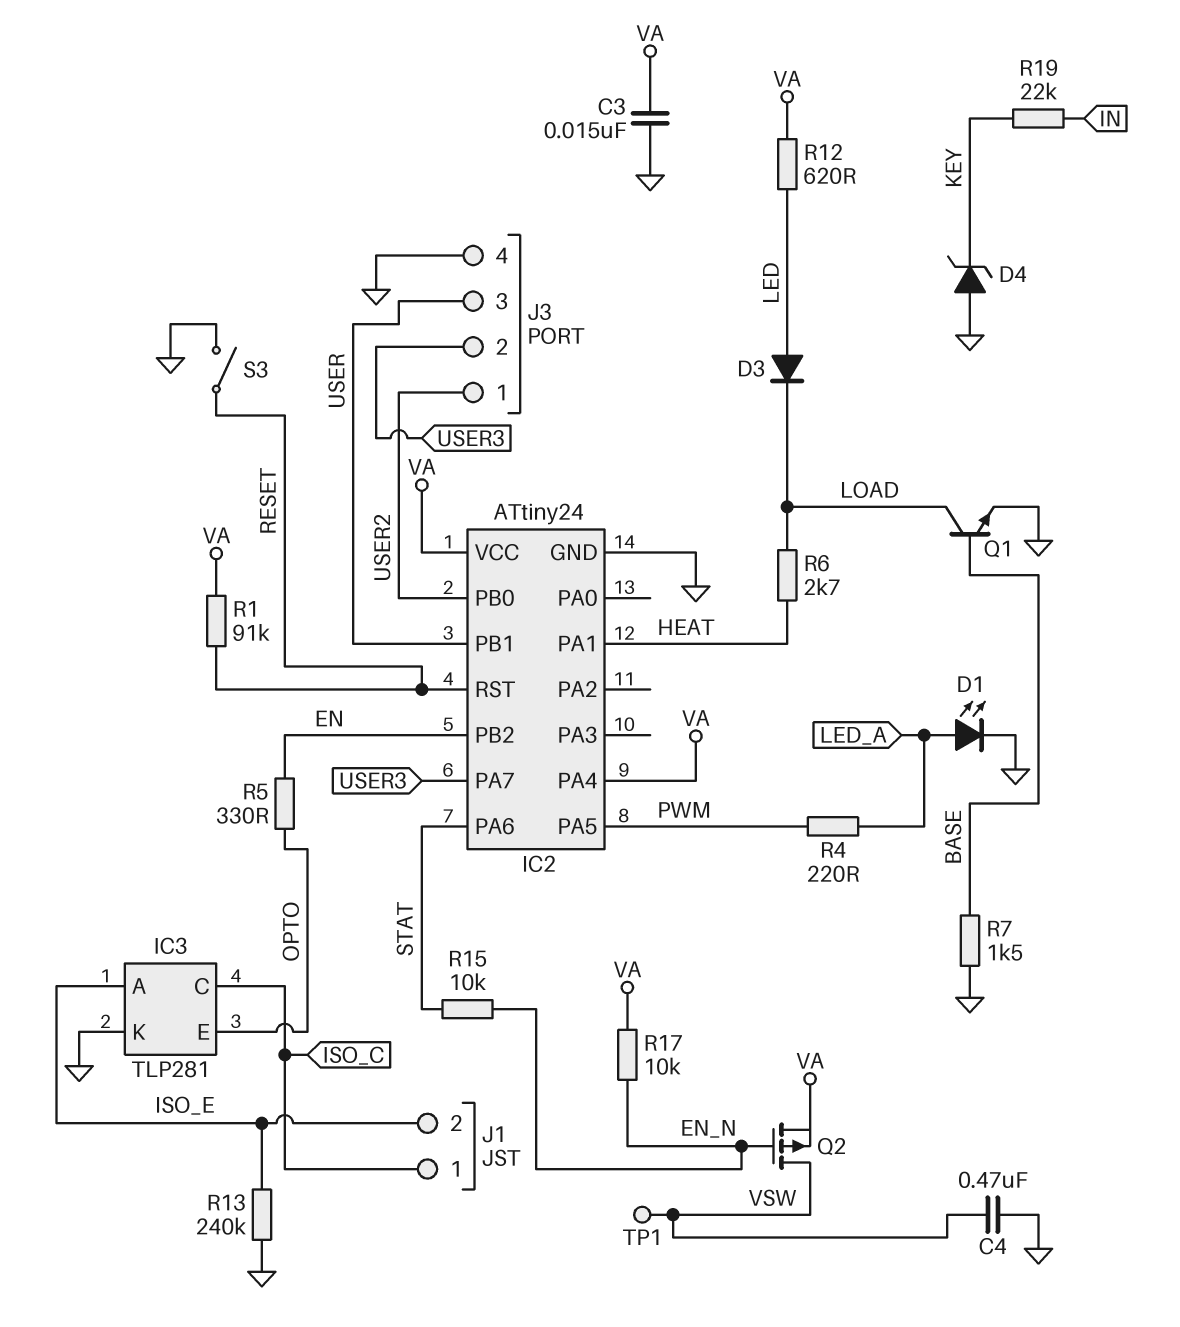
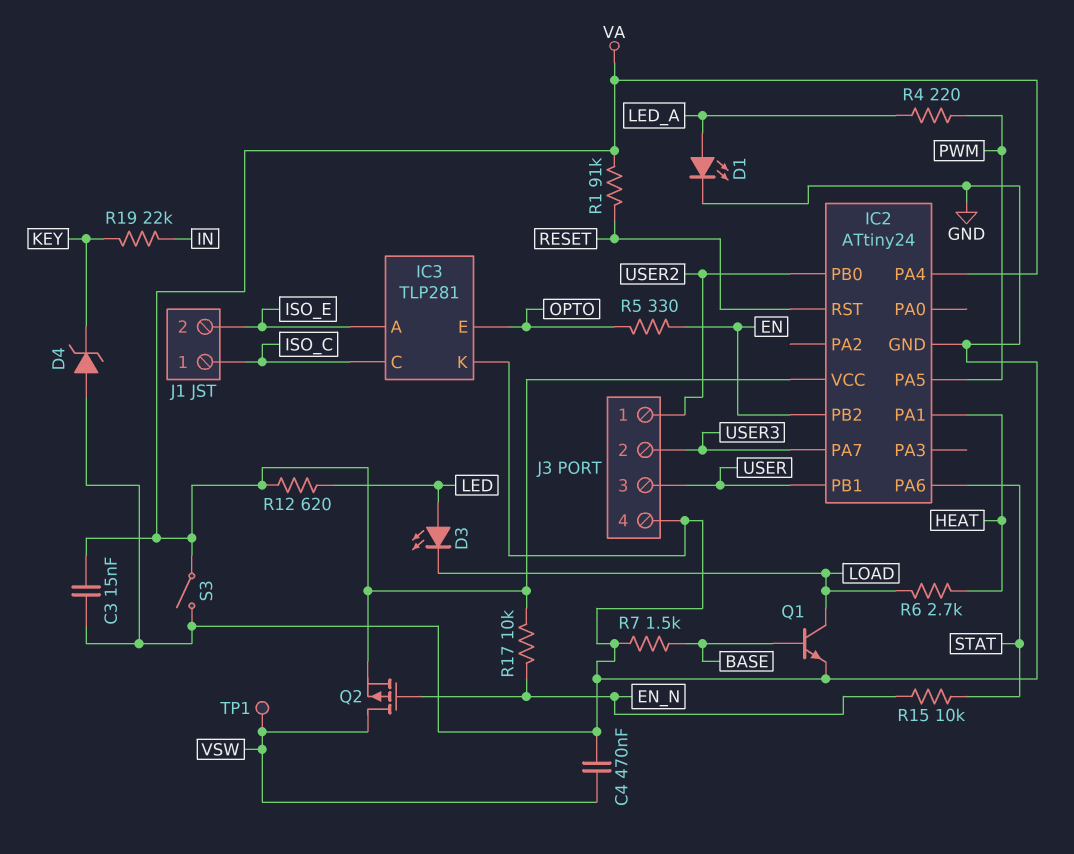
D3: diode (A LED, K LOAD) -> LED (A LED, K LOAD)
R13: 240k (GND, ISO_E) -> none
S3: switch (GND, RESET) -> switch (GND, VA)

